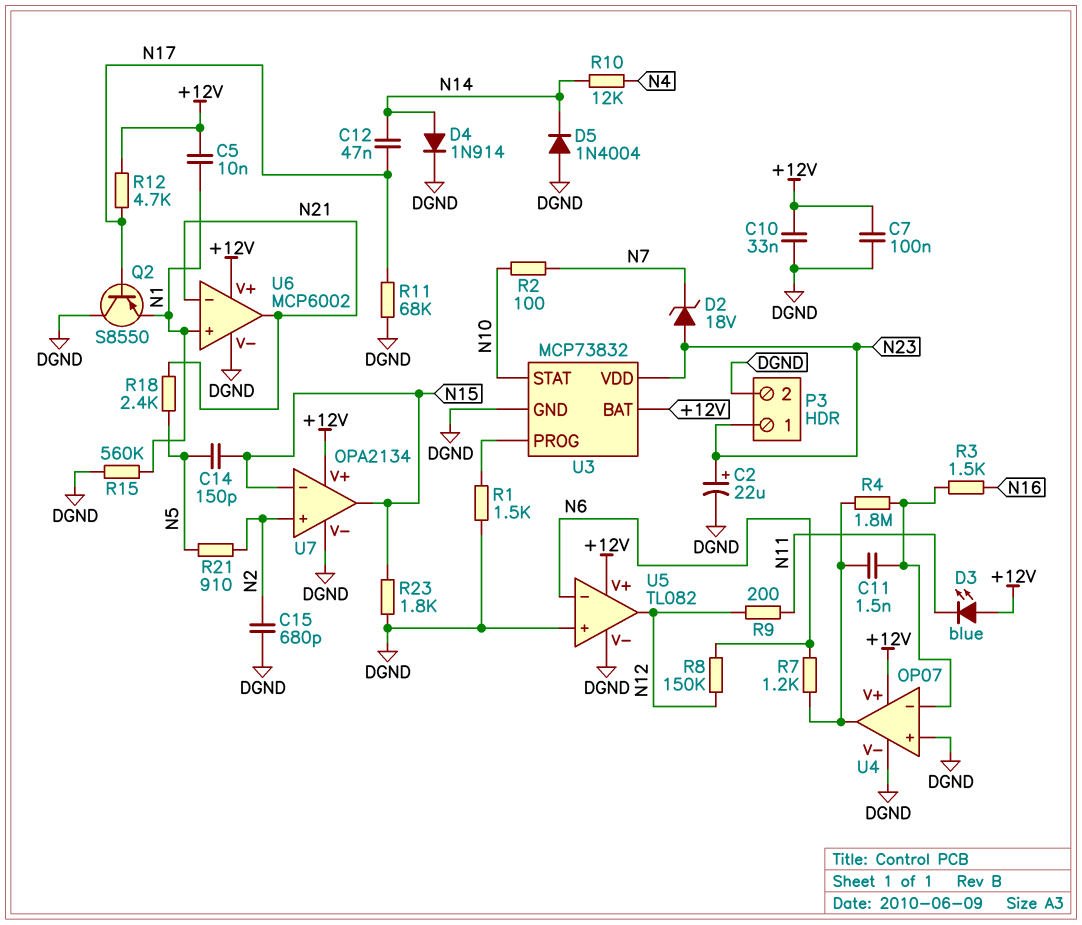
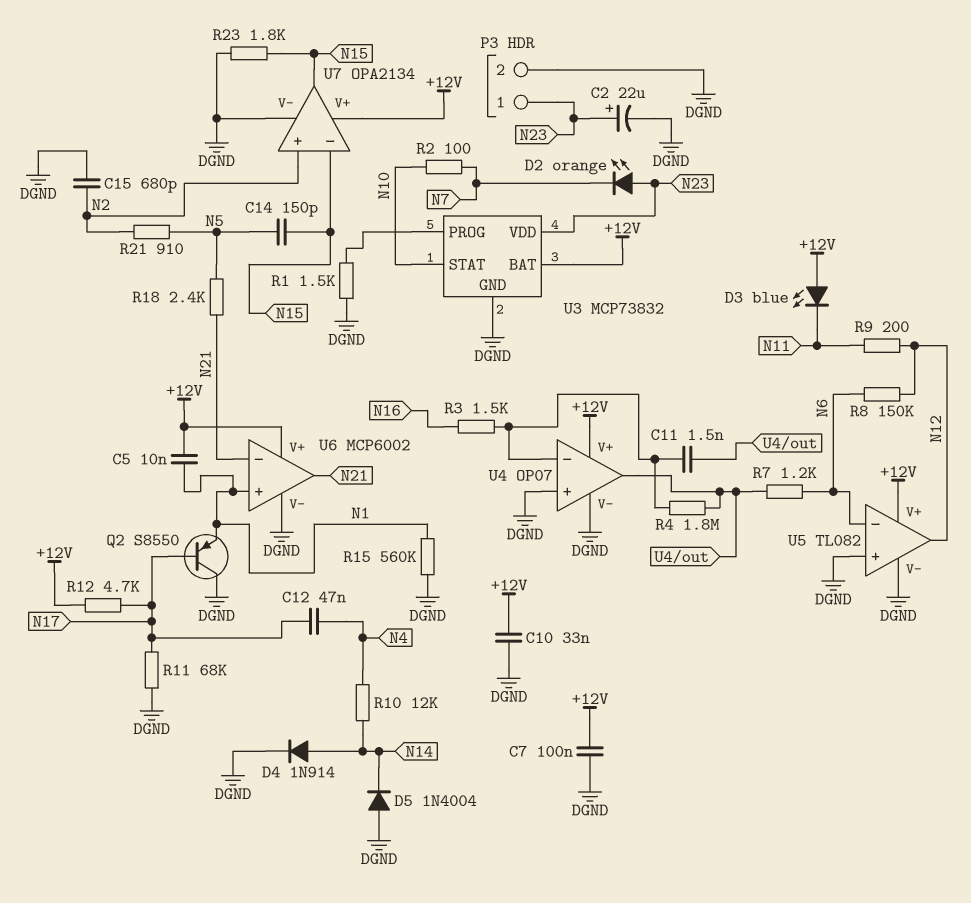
C12: 47nF (N14, N17) -> 47nF (N4, N17)
D2: zener 18V (A N23, K N7) -> LED orange (A N23, K N7)

